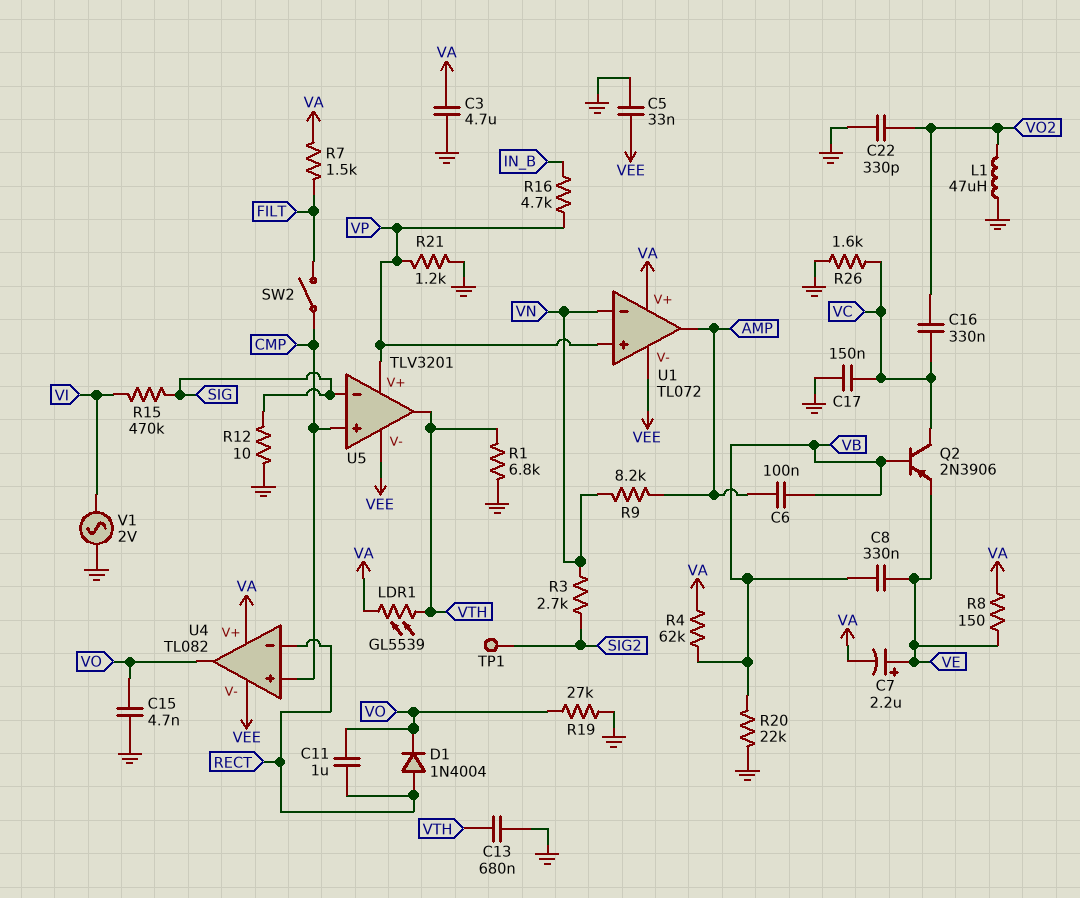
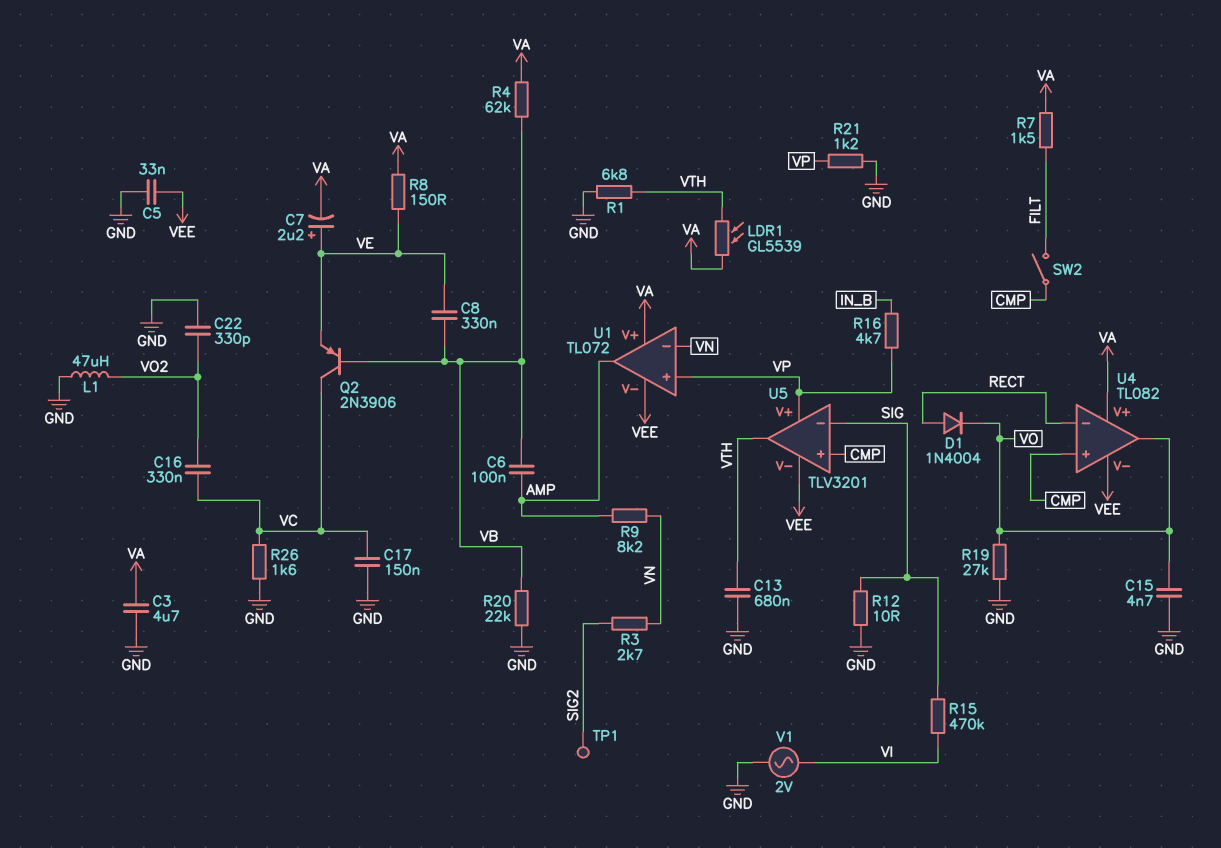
C11: 1uF (RECT, VO) -> none

